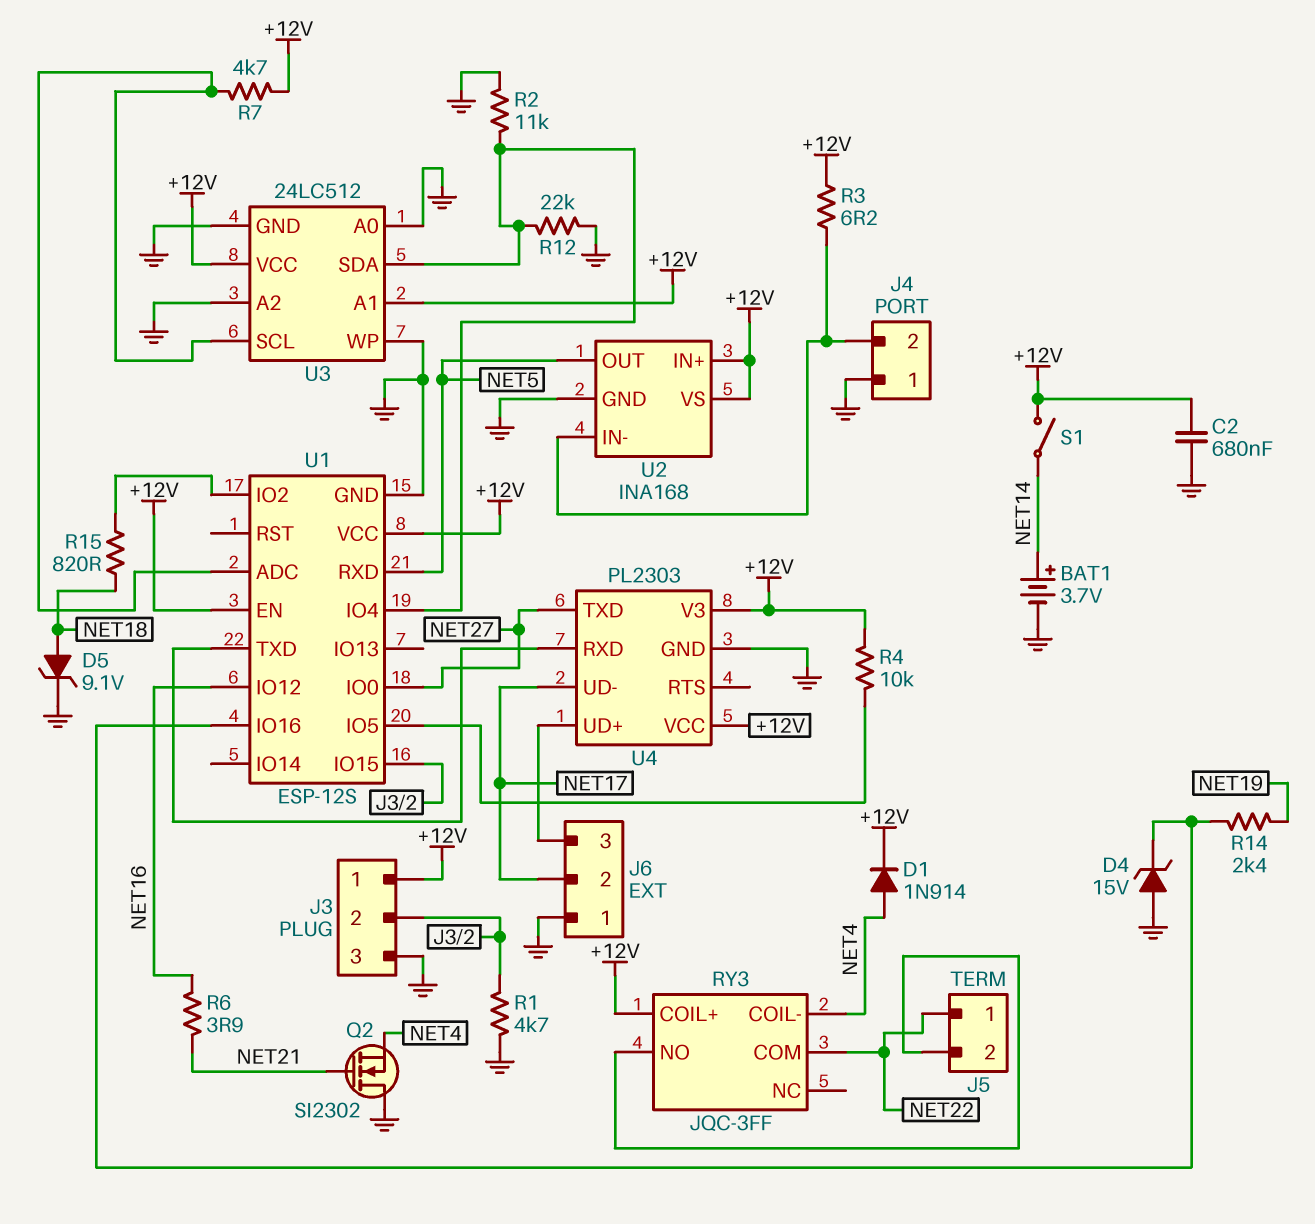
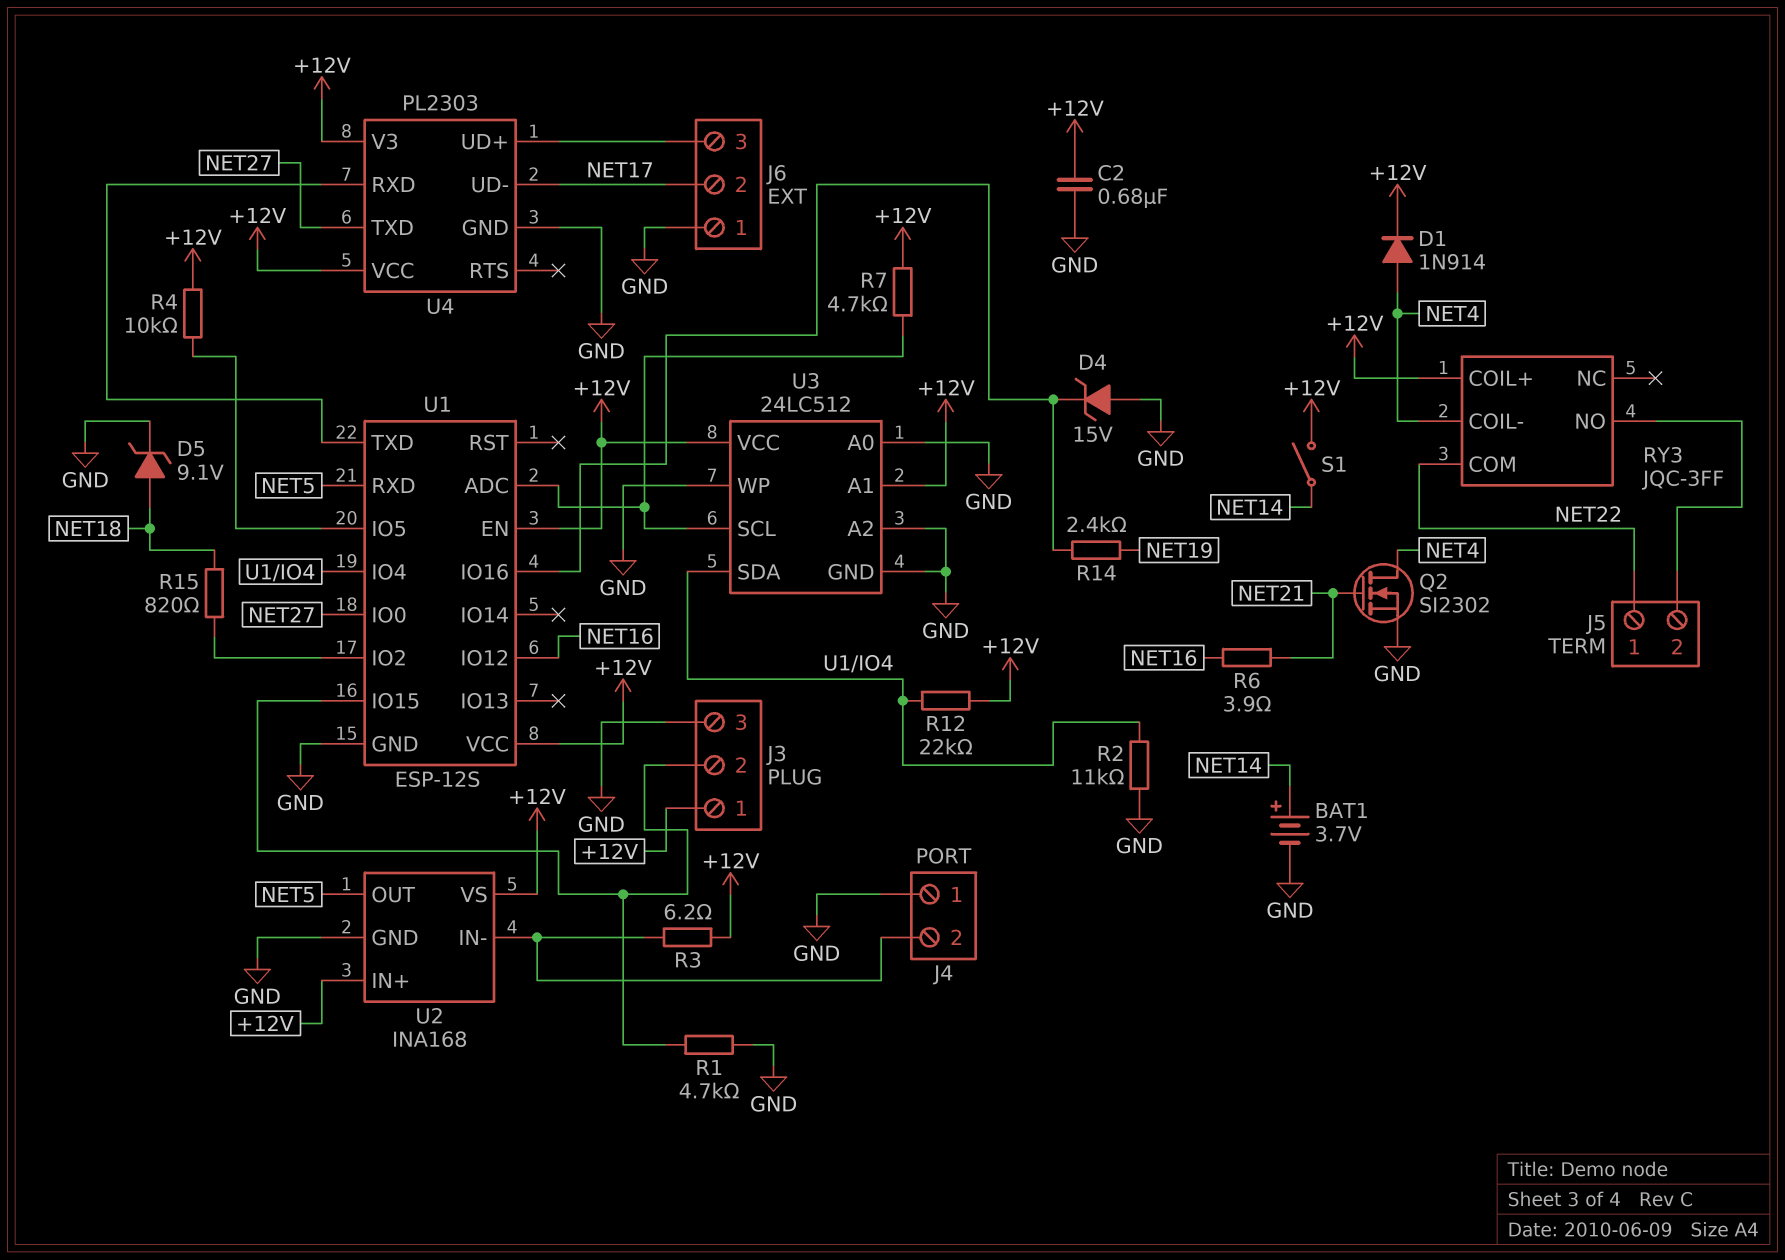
Q2: NMOS SI2302 (G NET21, D GND, S NET4) -> NMOS SI2302 (G NET21, D NET4, S GND)
R12: 22k (GND, U1/IO4) -> 22k (+12V, U1/IO4)

